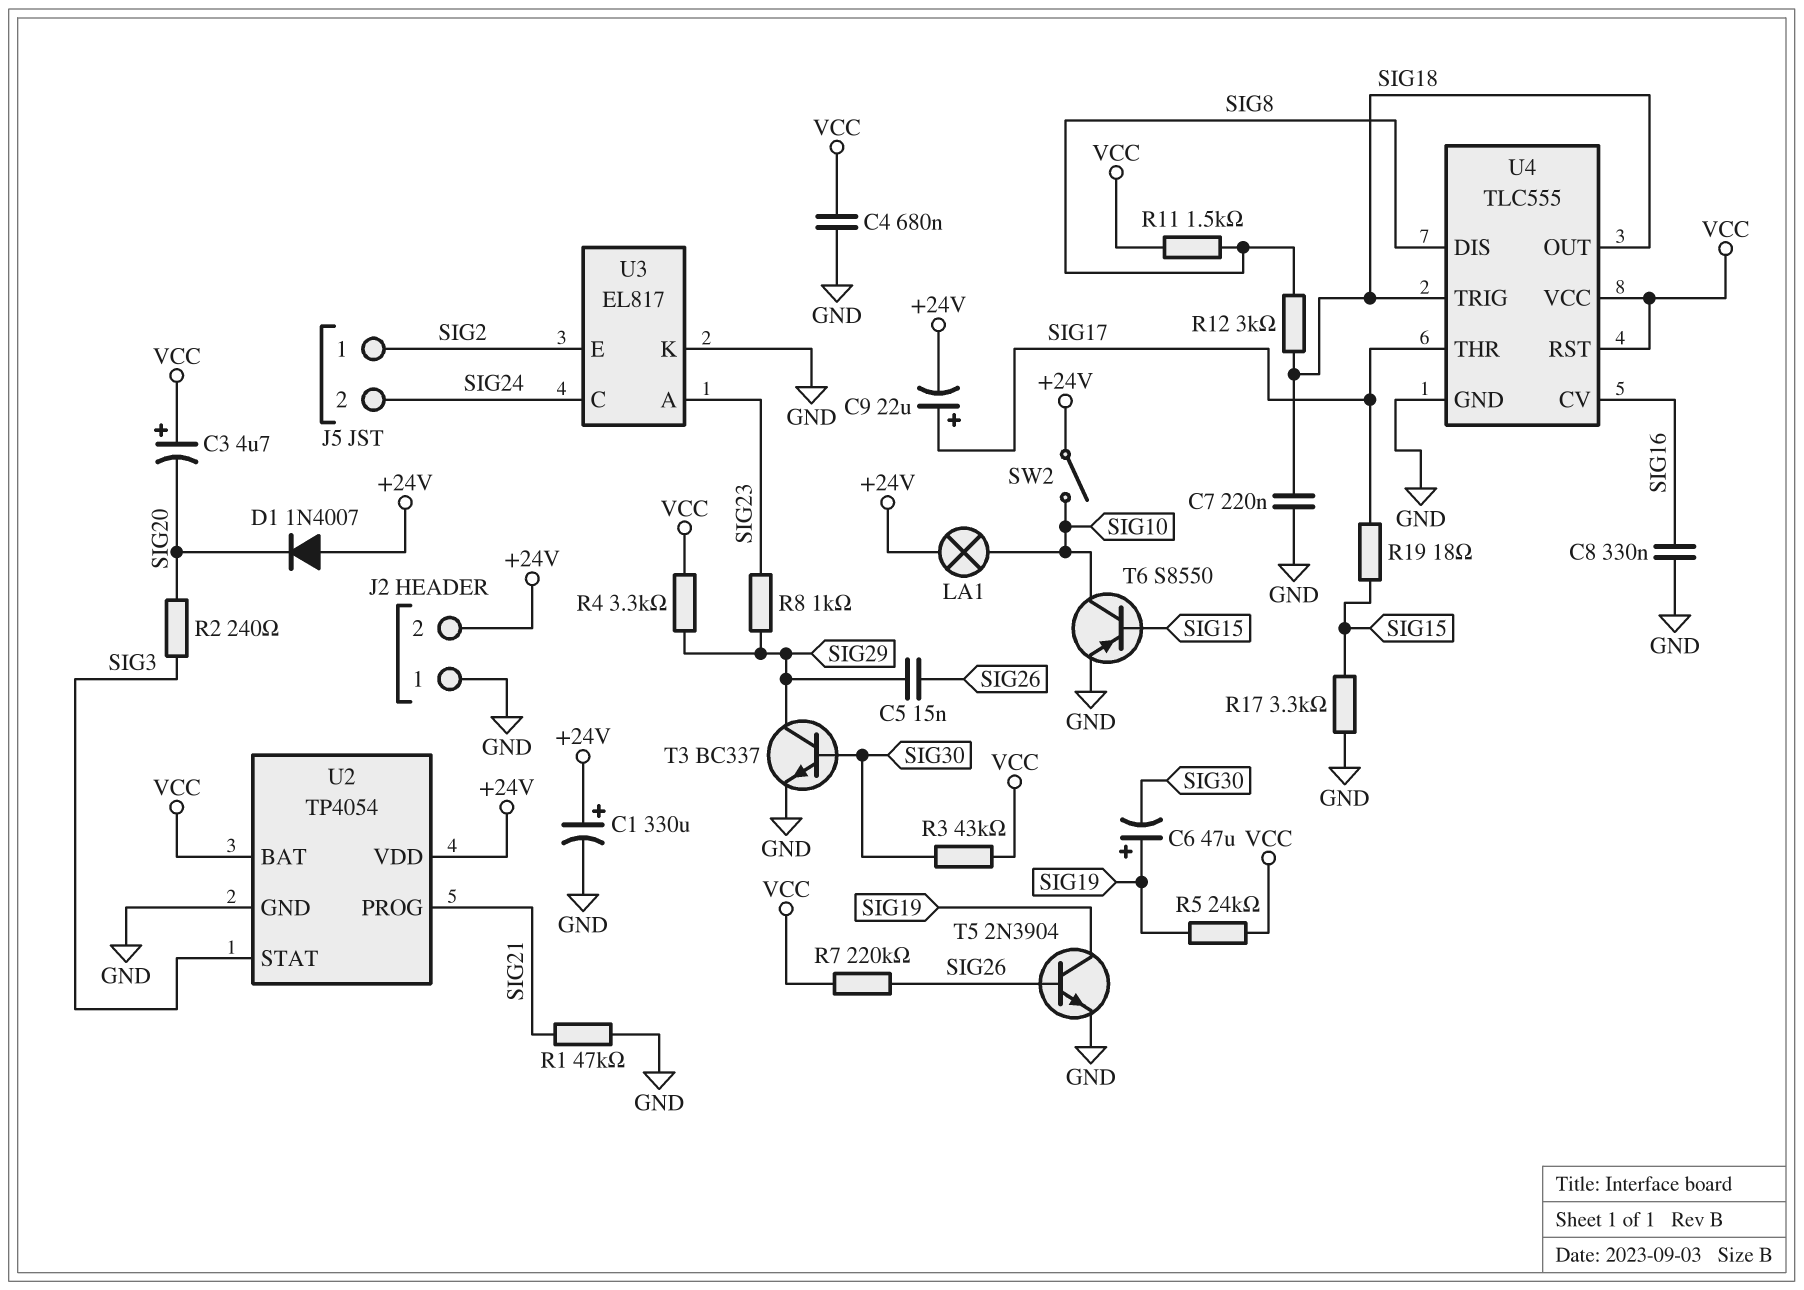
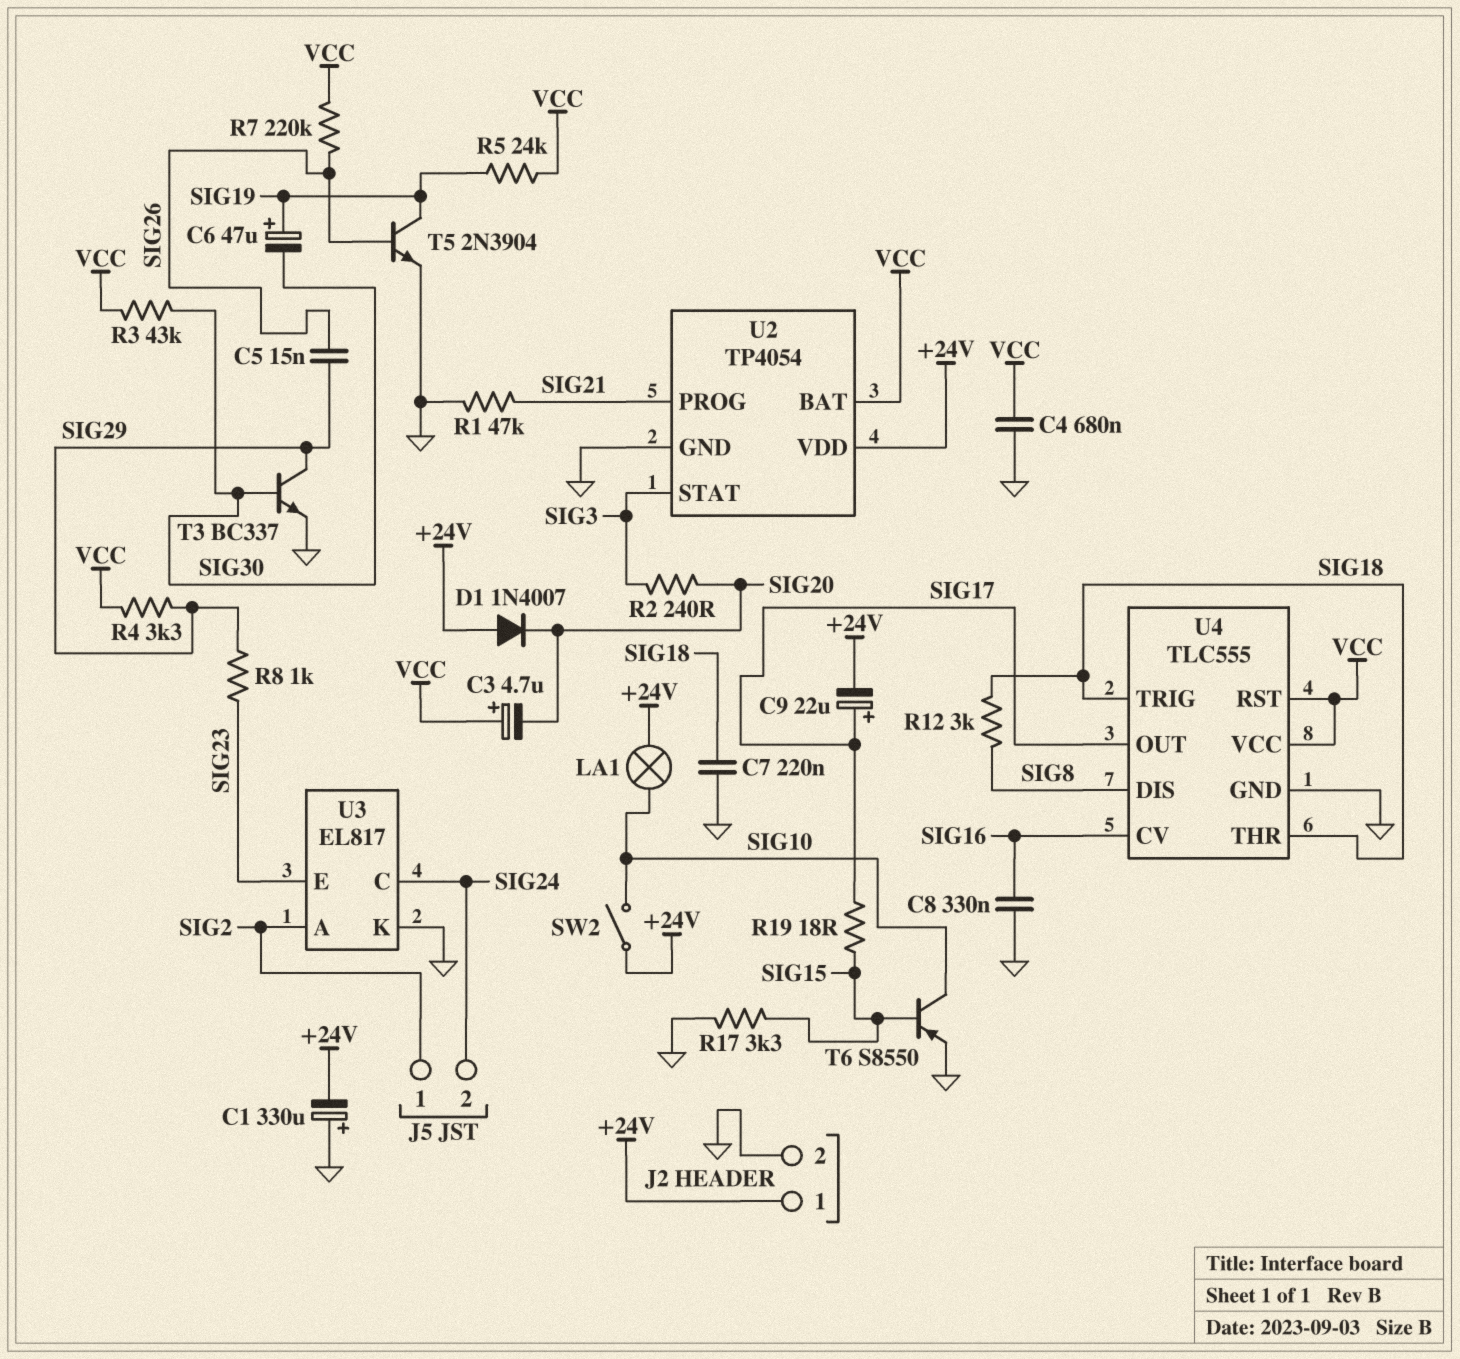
C1: 330uF (plus +24V, minus GND) -> 330uF (plus GND, minus +24V)
J2 pin 1: GND -> +24V
J2 pin 2: +24V -> GND
R11: 1.5k (SIG8, VCC) -> none
U3 pin A: SIG23 -> SIG2
U3 pin E: SIG2 -> SIG23
U4 pin OUT: SIG18 -> SIG17
U4 pin THR: SIG17 -> SIG18

